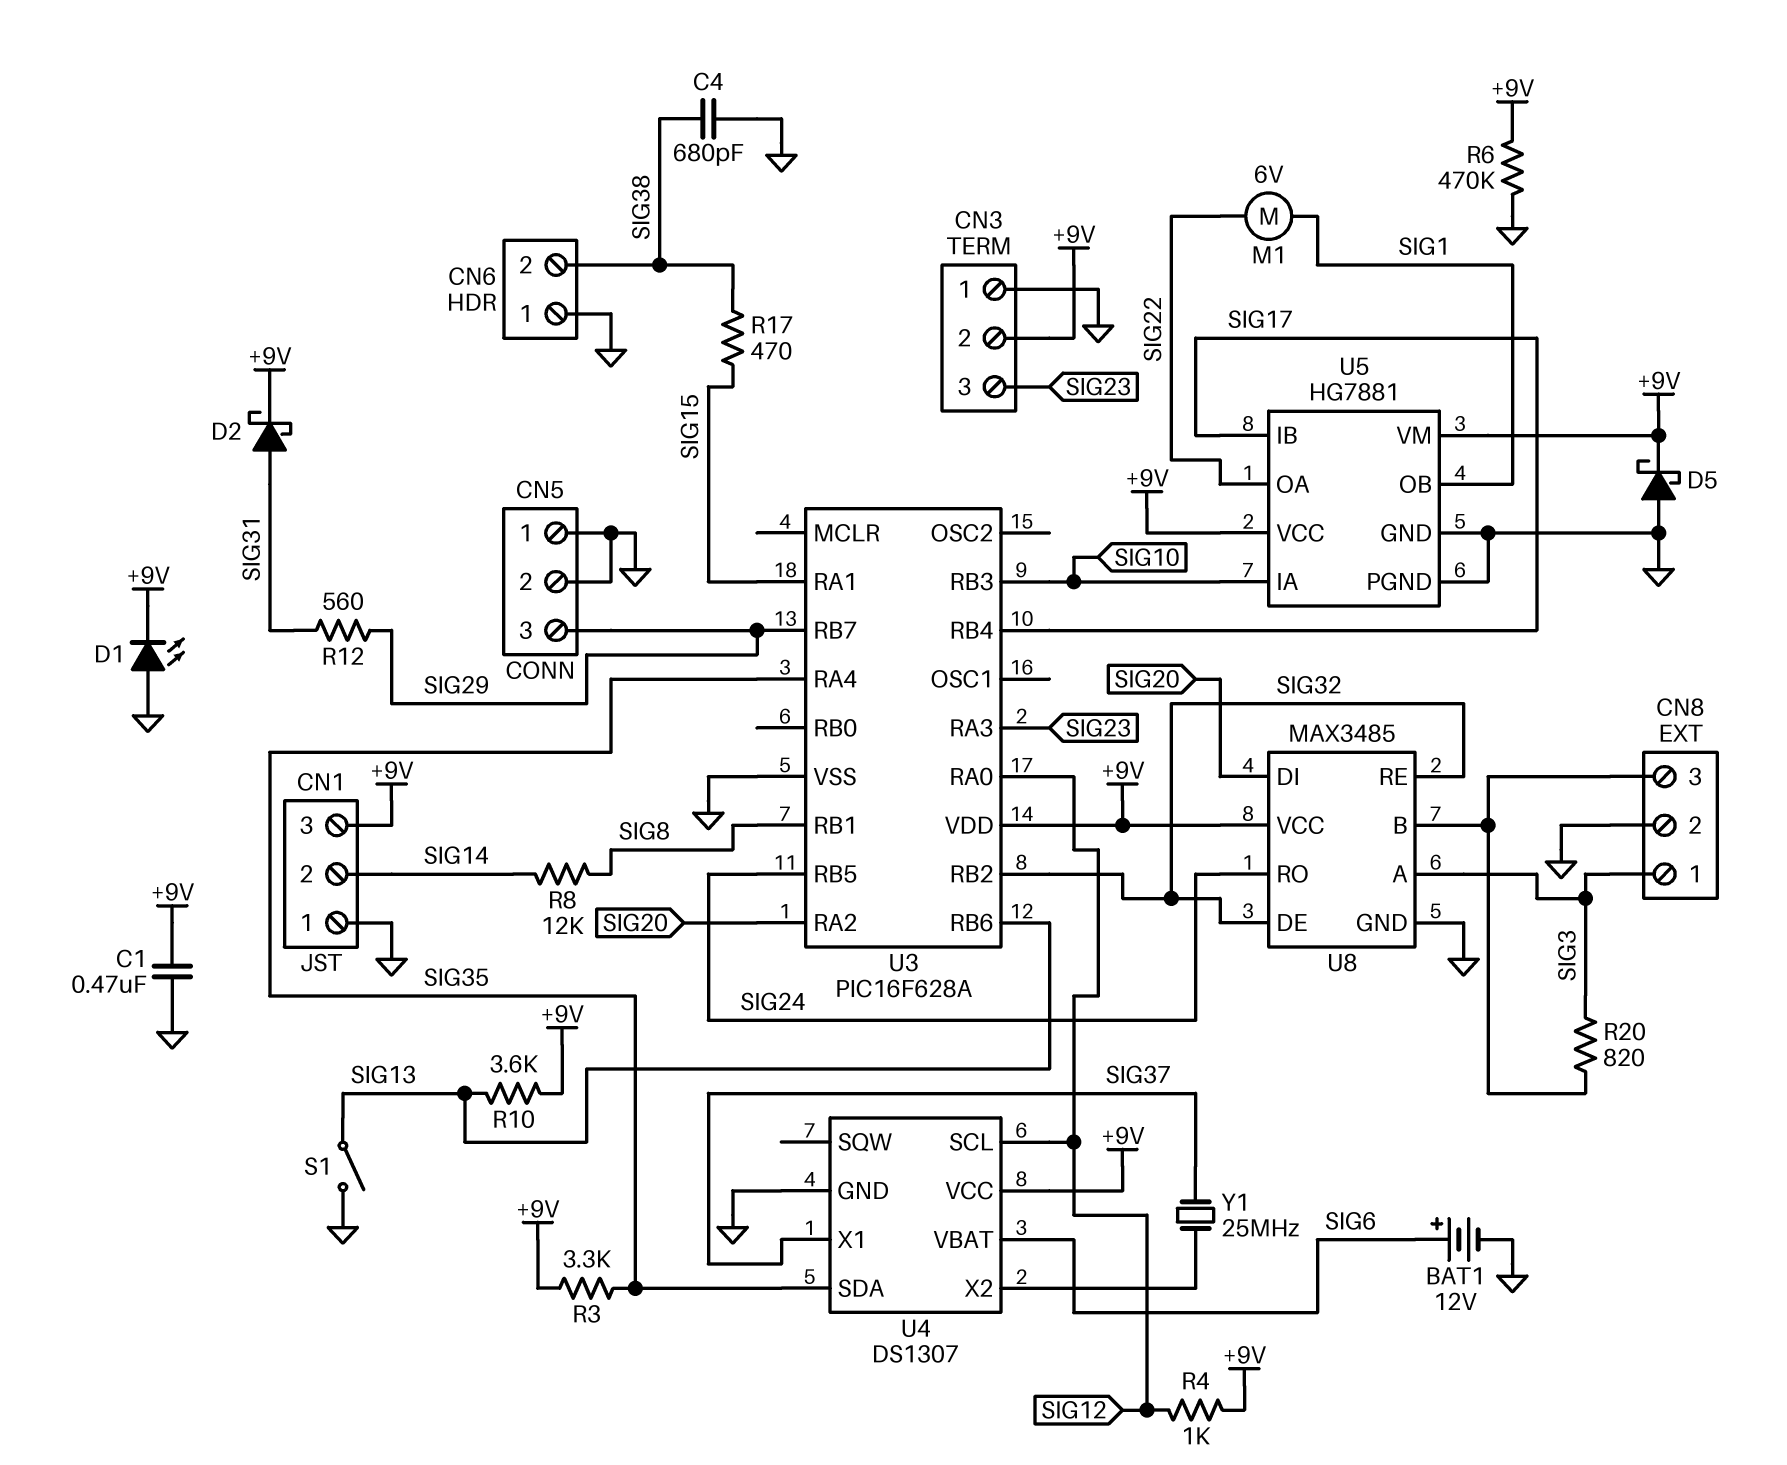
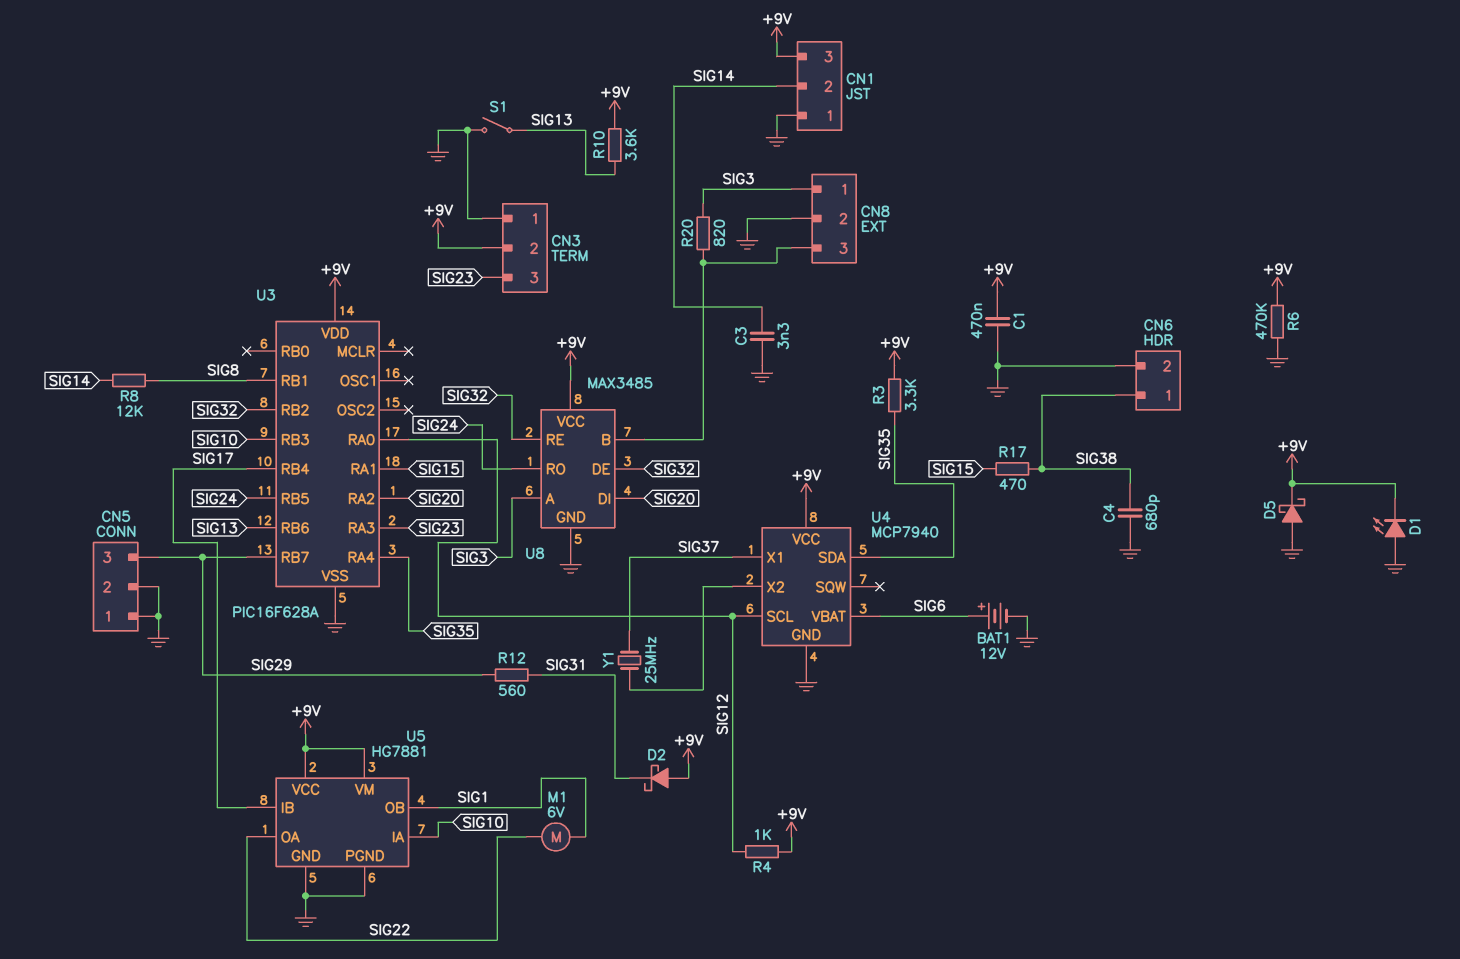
C3: none -> 3.3nF (GND, SIG14)
CN6 pin 1: GND -> SIG38
CN6 pin 2: SIG38 -> GND
D2: schottky (A SIG31, K +9V) -> schottky (A +9V, K SIG31)
U4: DS1307 -> MCP7940

